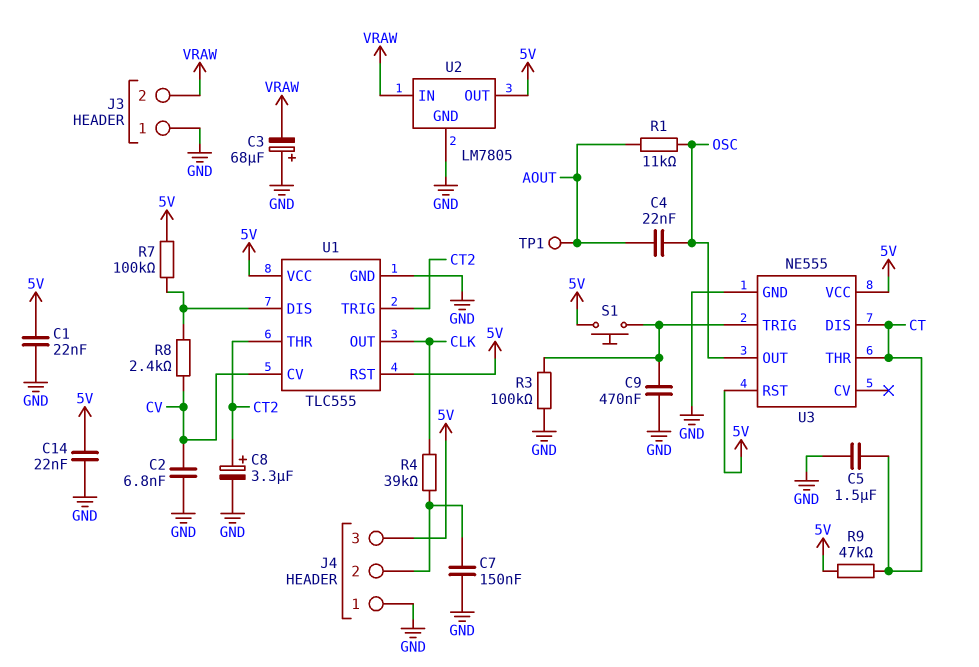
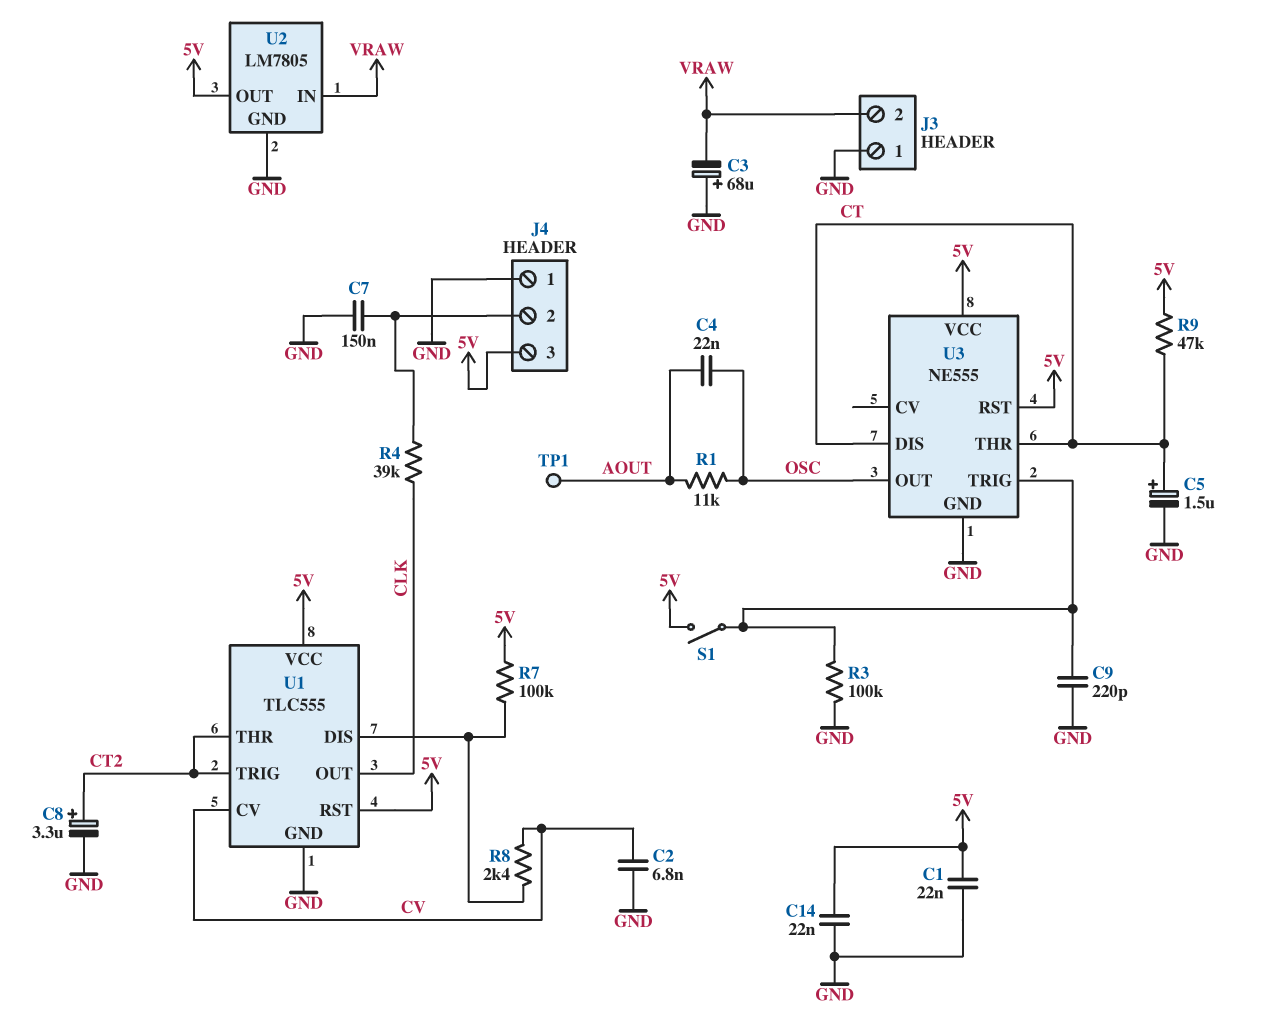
C5: 1.5uF (CT, GND) -> 1.5uF (plus CT, minus GND)
C9: 470nF (GND, U3/TRIG) -> 220pF (GND, U3/TRIG)
S1: button (5V, U3/TRIG) -> switch (5V, U3/TRIG)

